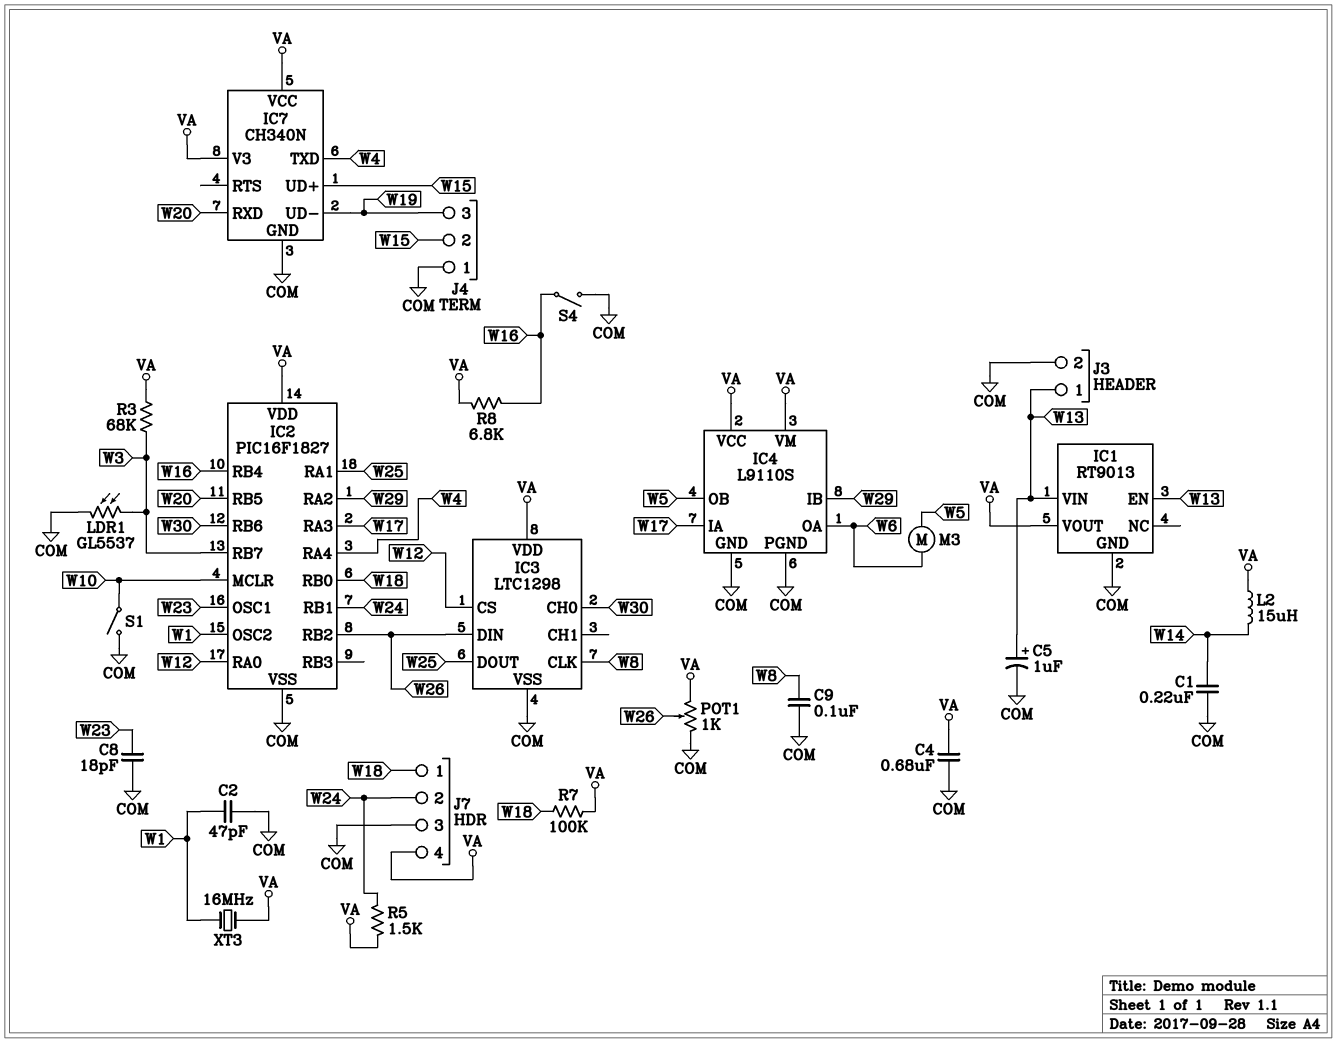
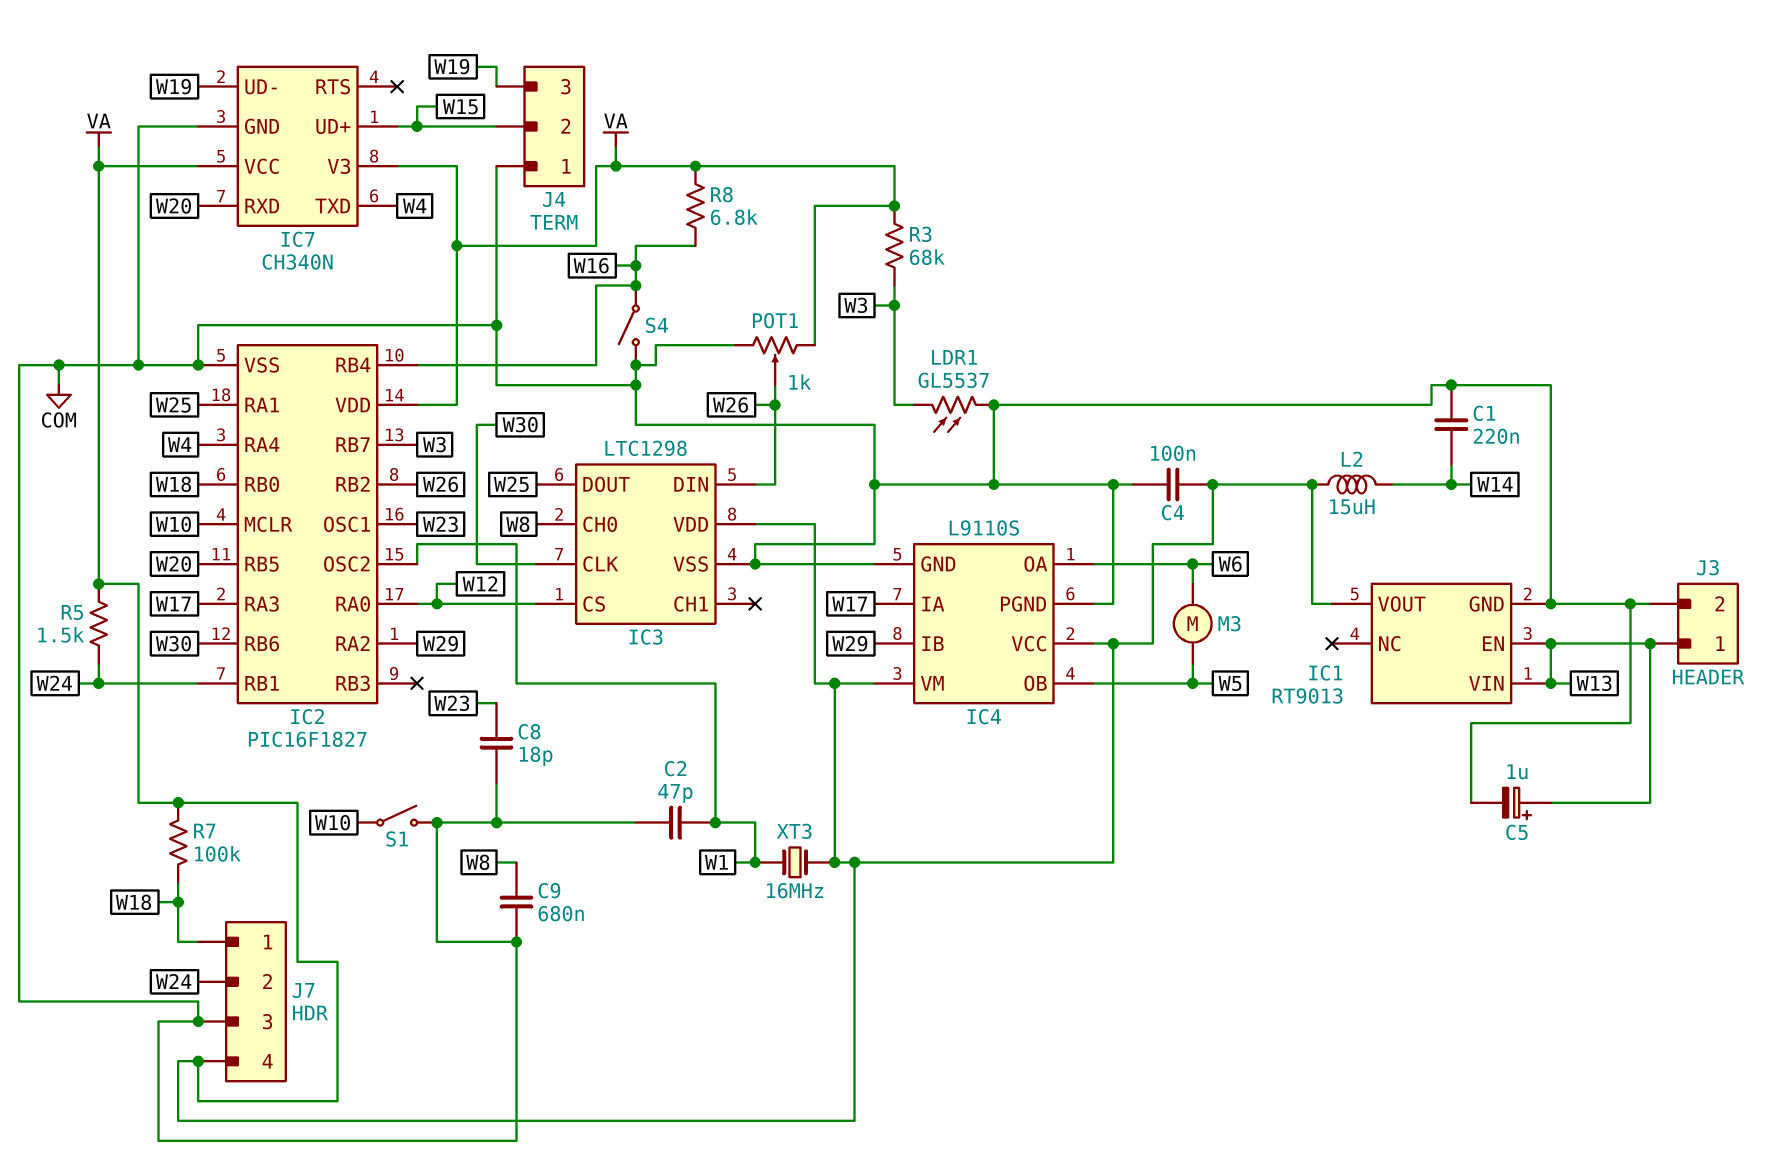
C4: 680nF (COM, VA) -> 100nF (COM, VA)
C9: 100nF (COM, W8) -> 680nF (COM, W8)
IC3 pin CH0: W30 -> W8
IC3 pin CLK: W8 -> W30

